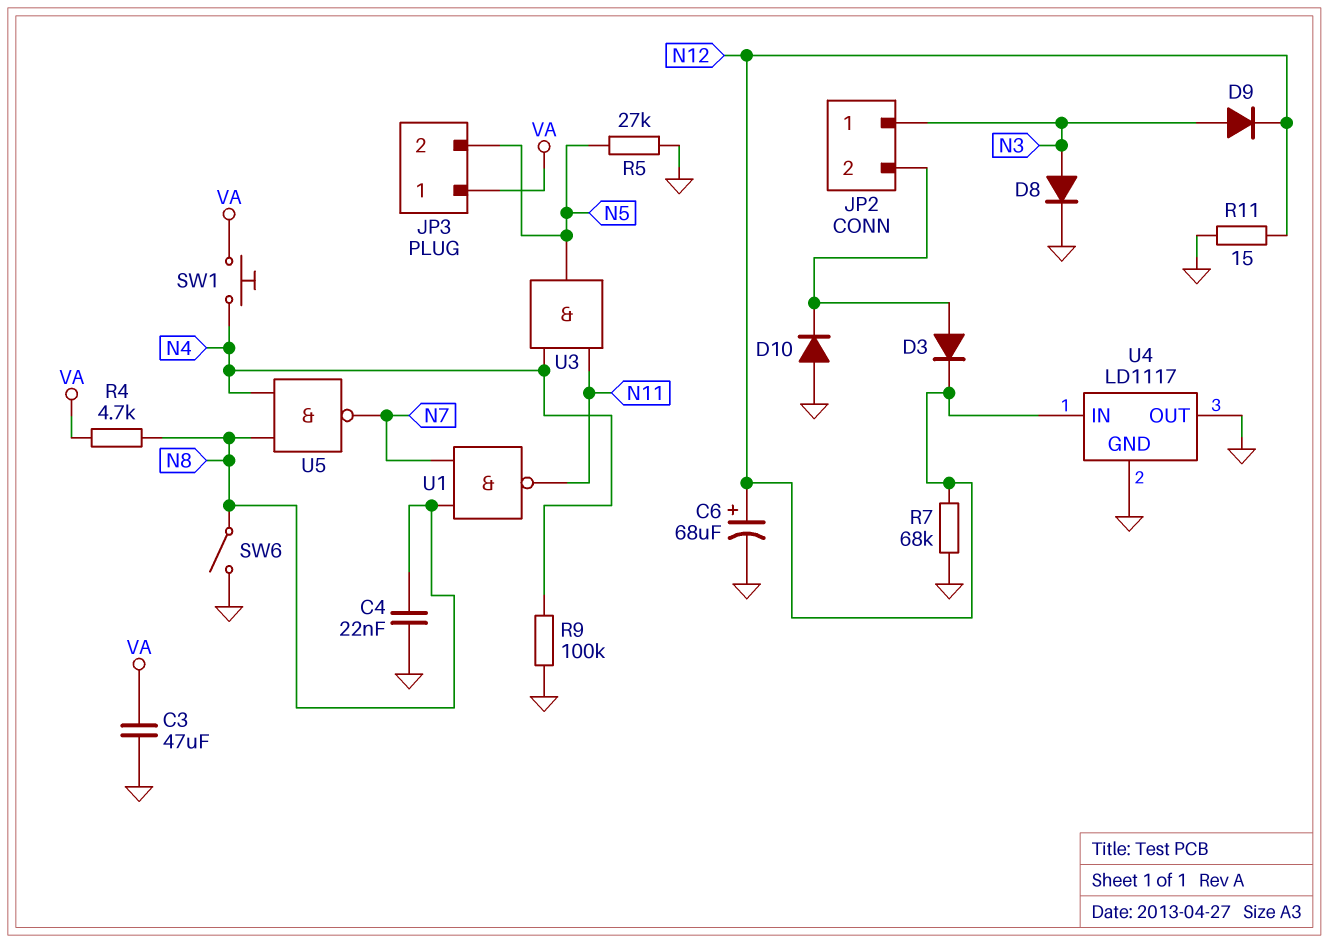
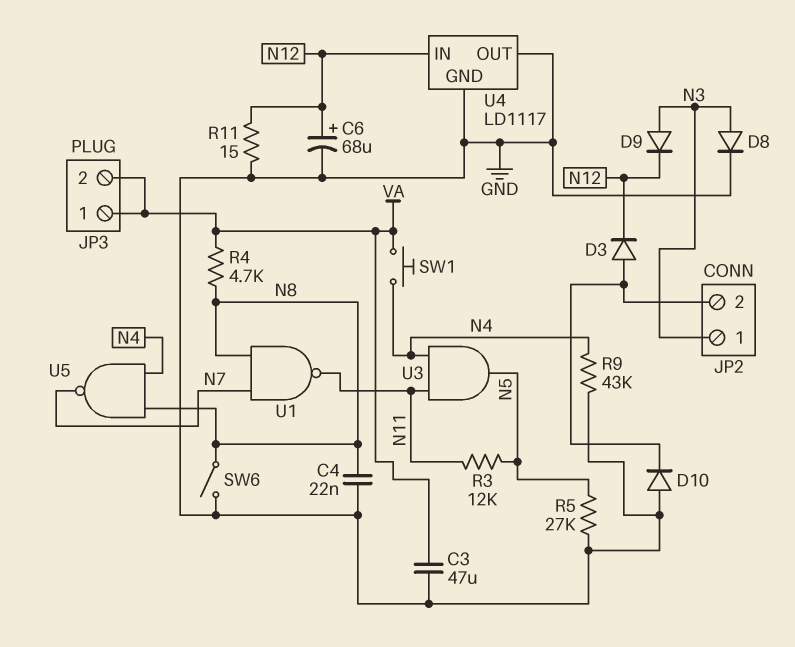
JP3 pin 2: N5 -> VA
R3: none -> 12k (N5, N11)
R7: 68k (GND, N12) -> none
R9: 100k (GND, N4) -> 43k (GND, N4)

